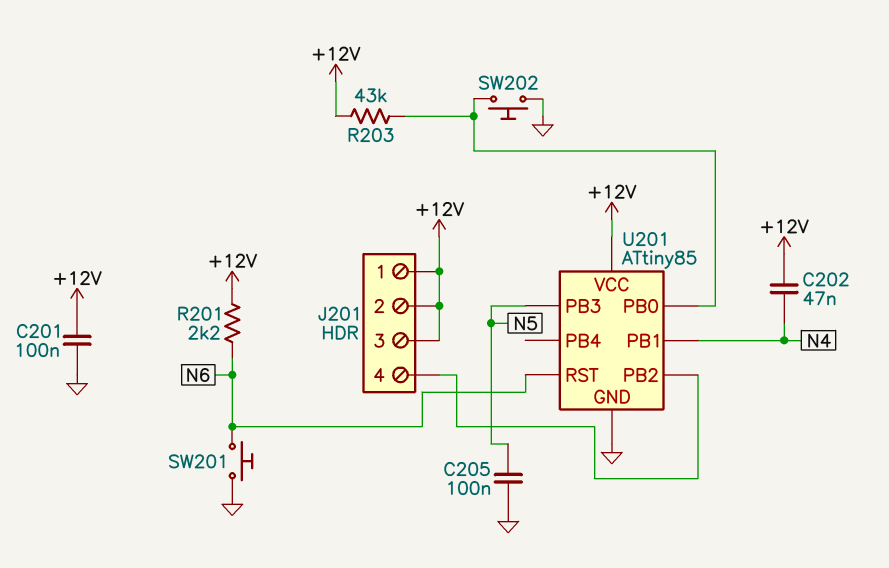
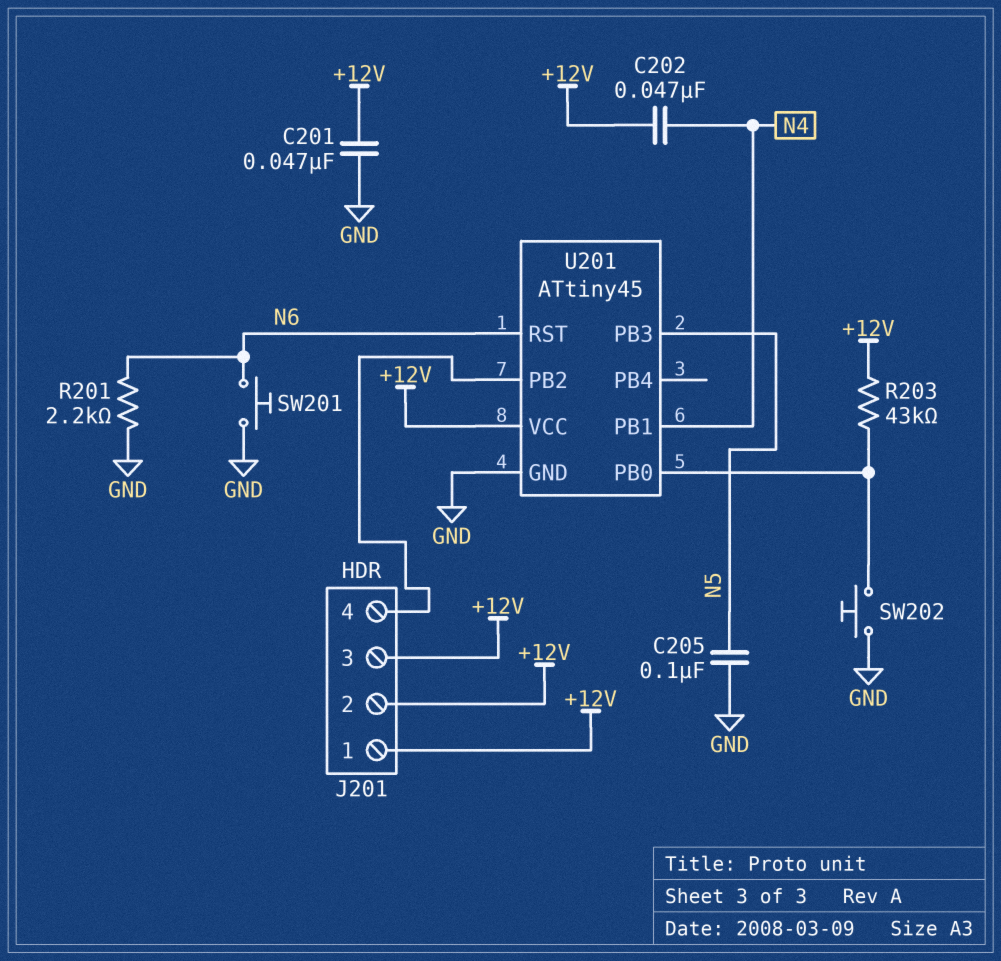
C201: 100nF (+12V, GND) -> 47nF (+12V, GND)
R201: 2.2k (+12V, N6) -> 2.2k (GND, N6)
U201: ATtiny85 -> ATtiny45

